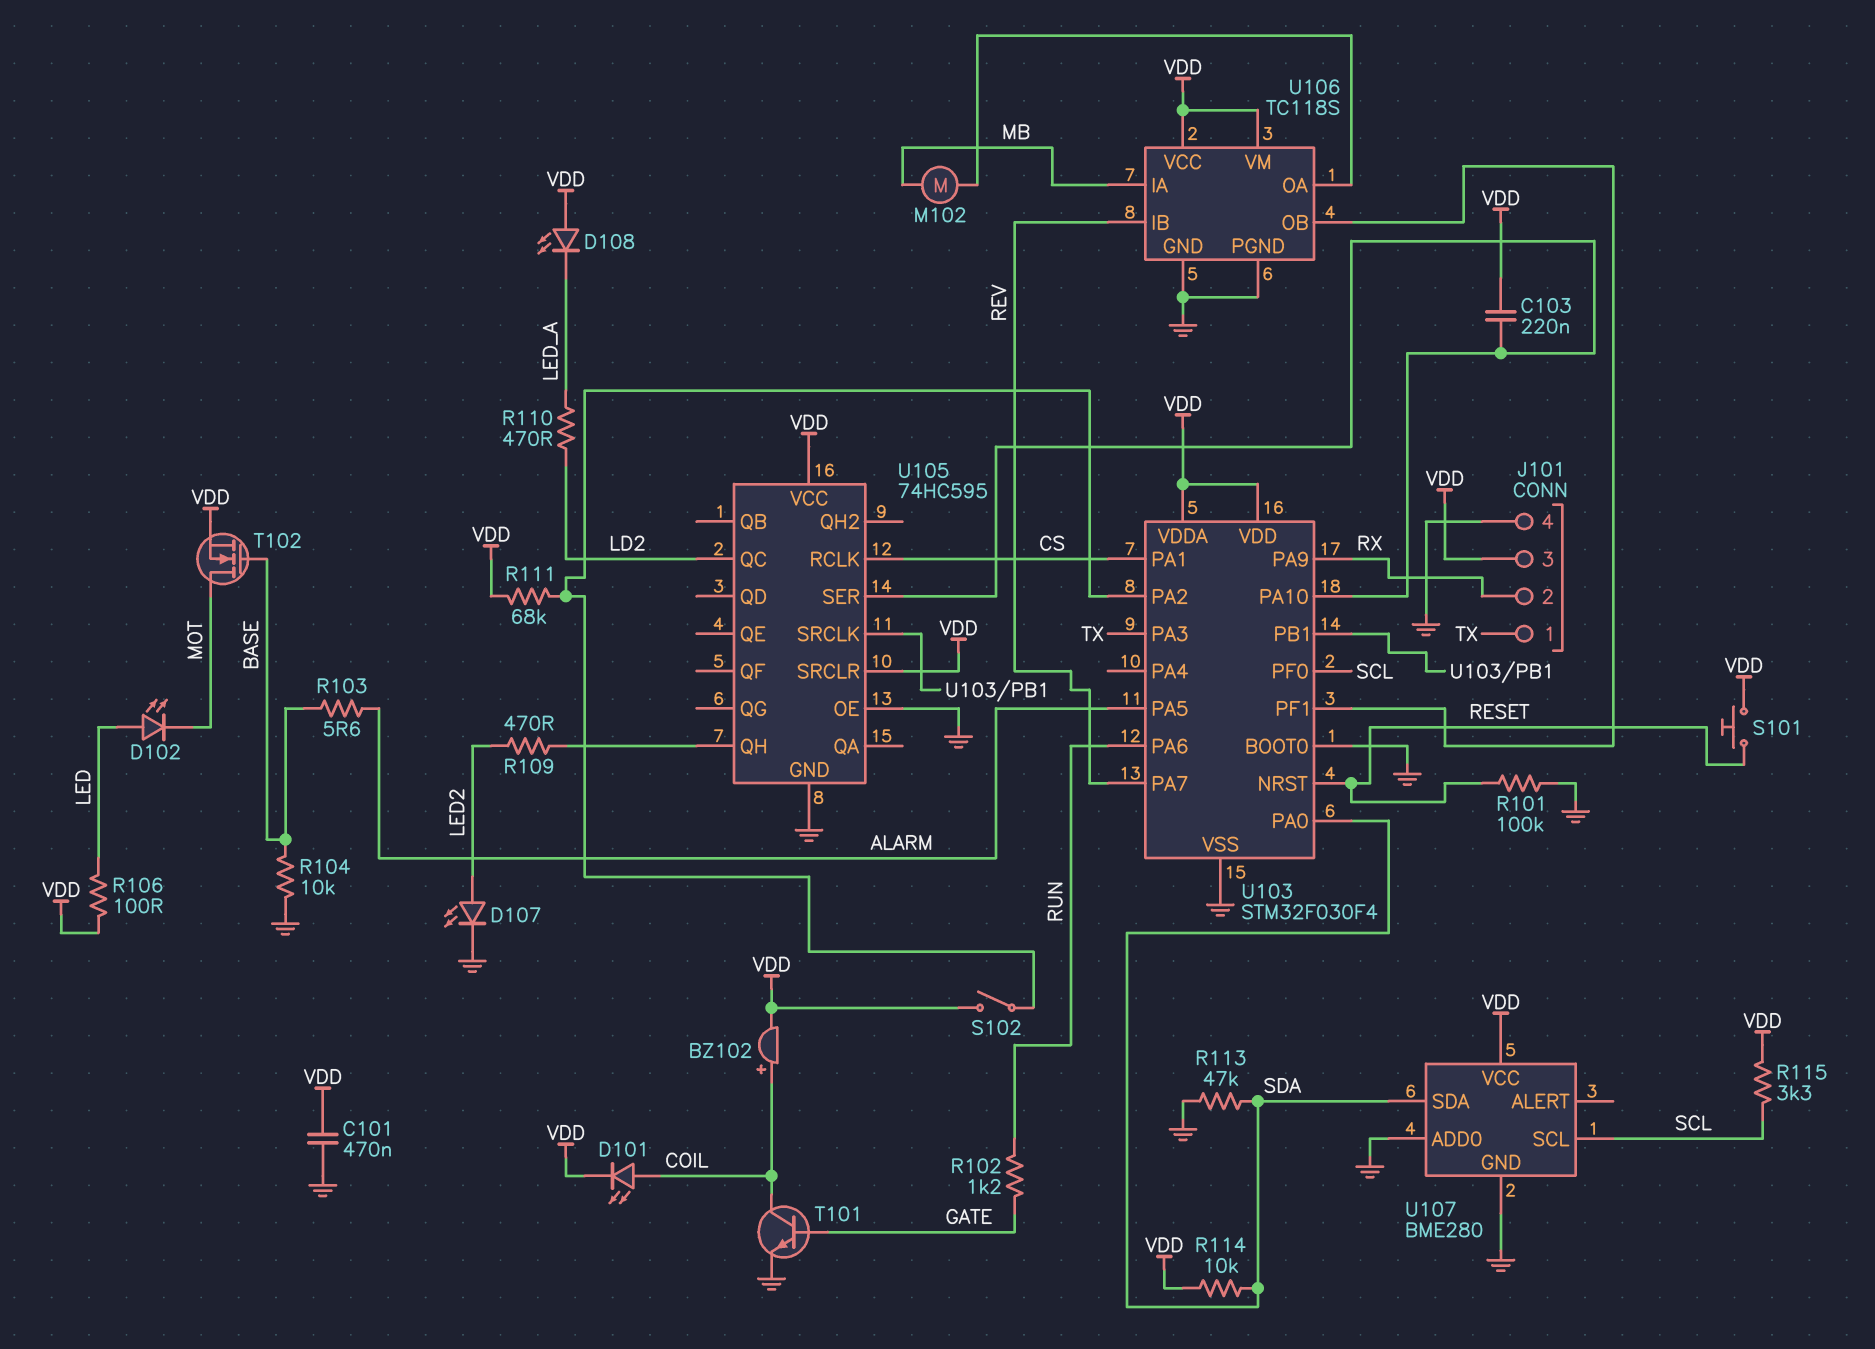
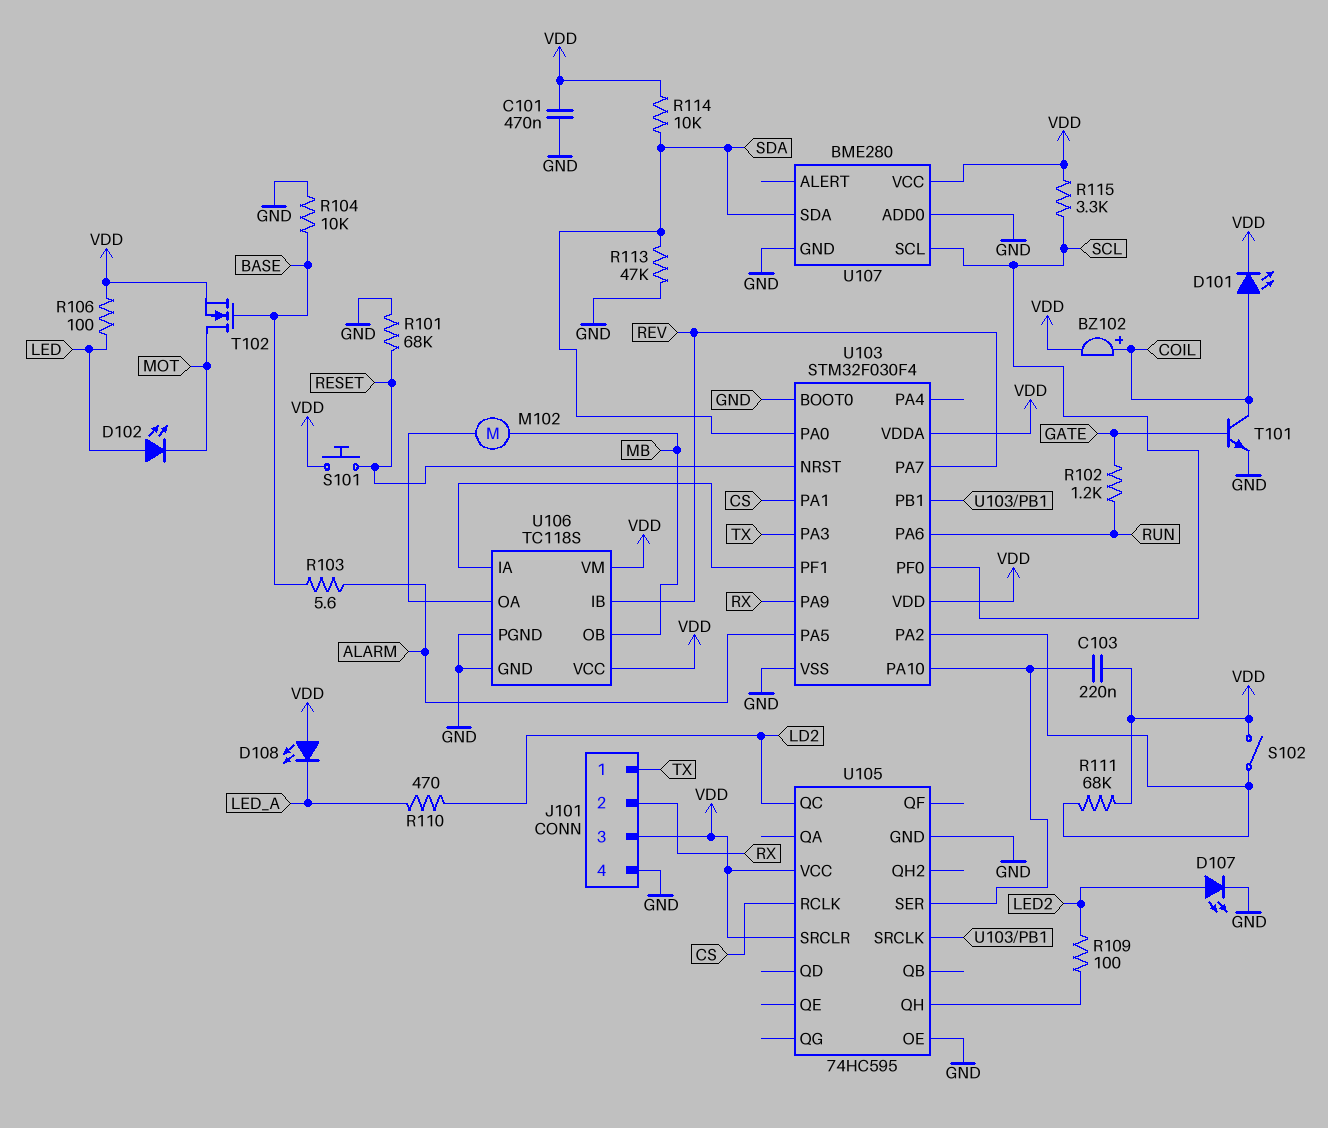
R101: 100k (GND, RESET) -> 68k (GND, RESET)
R109: 470 (LED2, U105/QH) -> 100 (LED2, U105/QH)
U106 pin IA: MB -> U103/PF1
U106 pin OB: U103/PF1 -> MB

